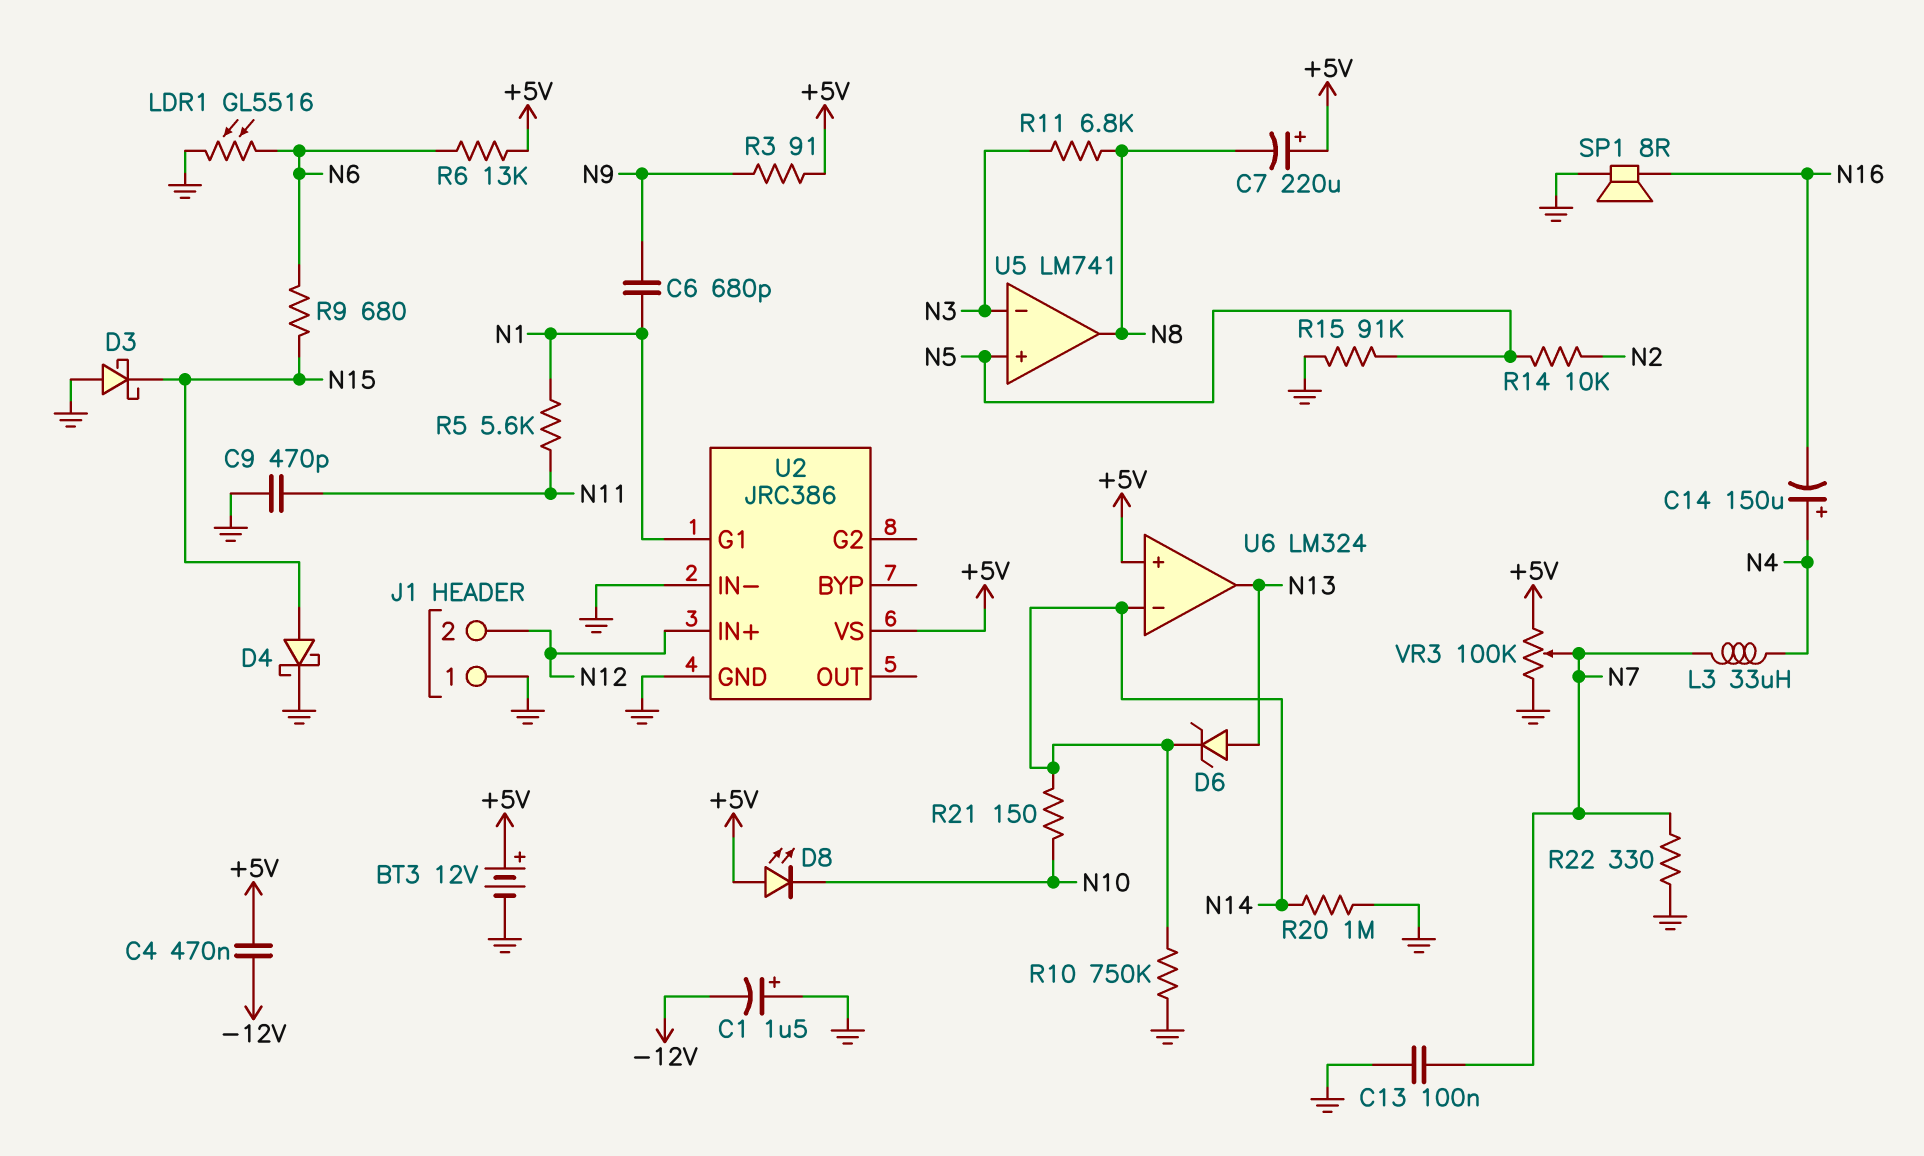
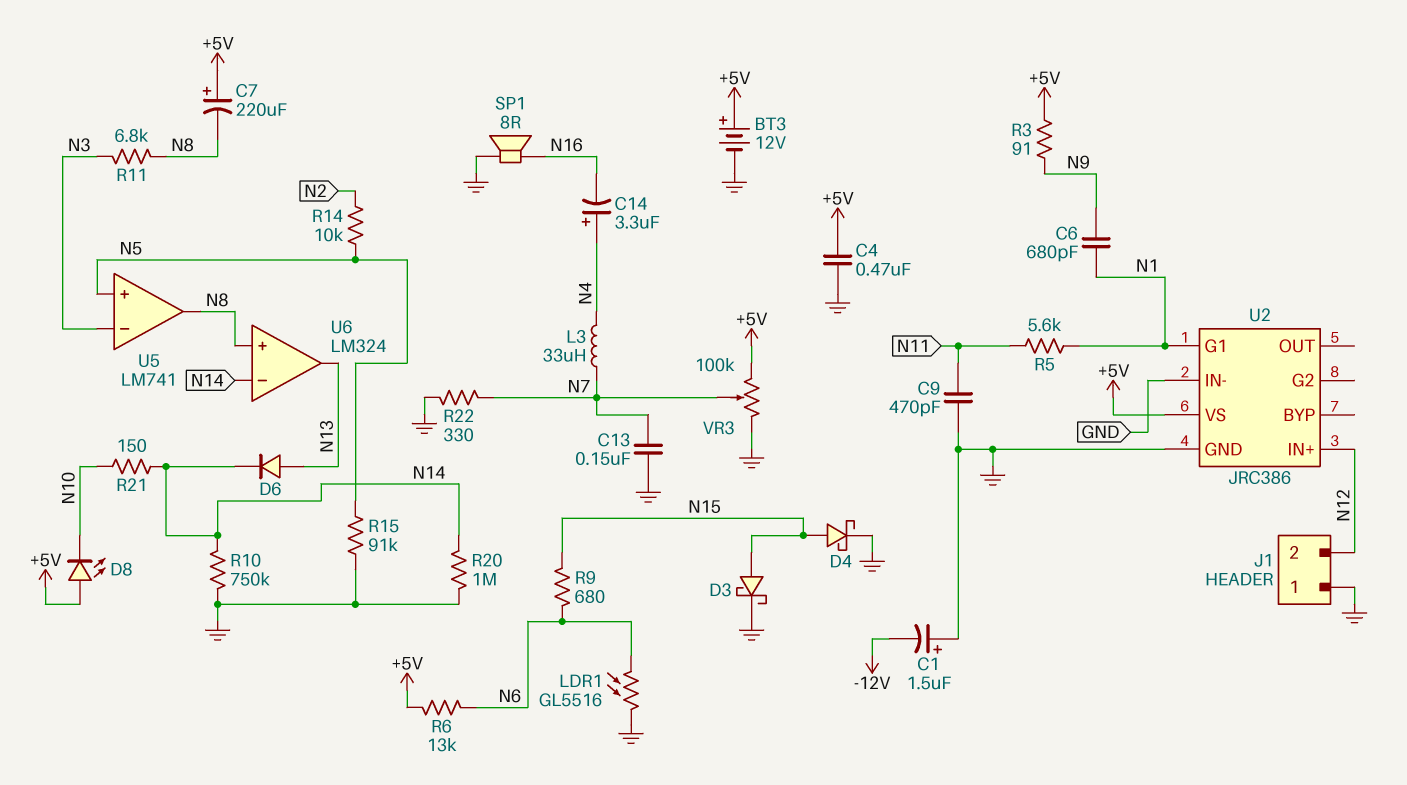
C4: 470nF (+5V, -12V) -> 470nF (+5V, GND)
C13: 100nF (GND, N7) -> 150nF (GND, N7)
C14: 150uF (plus N4, minus N16) -> 3.3uF (plus N4, minus N16)
D3: schottky (A GND, K N15) -> schottky (A N15, K GND)
D6: zener (A N13, K N14) -> diode (A N13, K N14)
U6 pin in+: +5V -> N8

